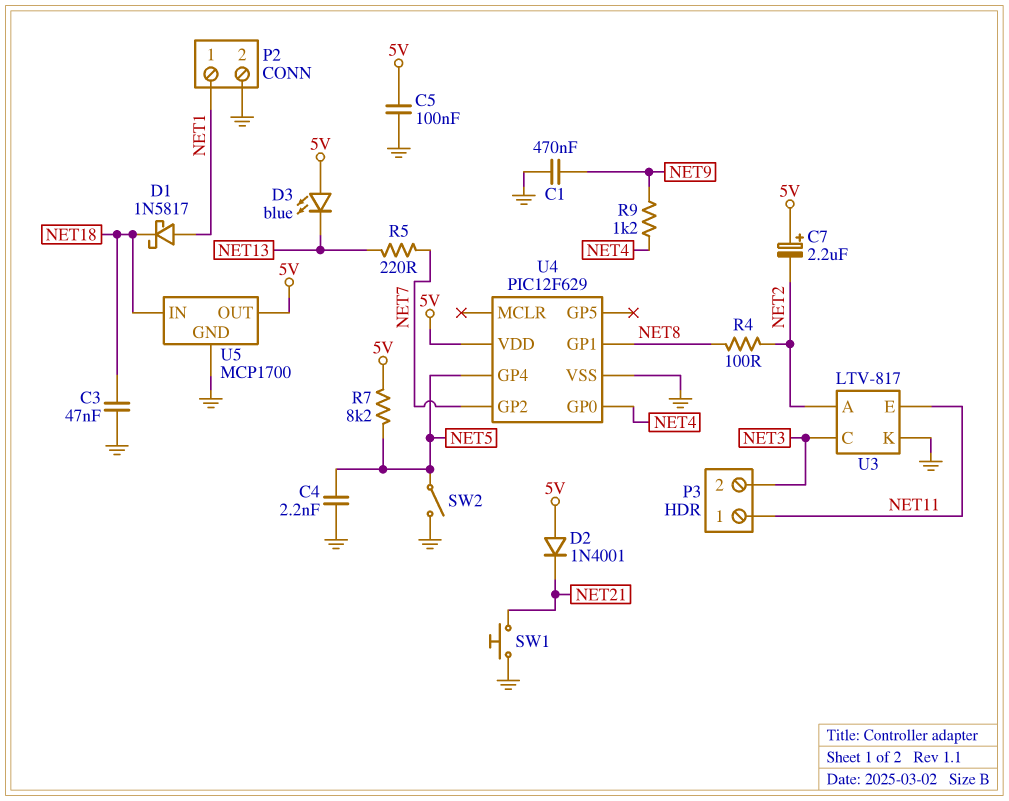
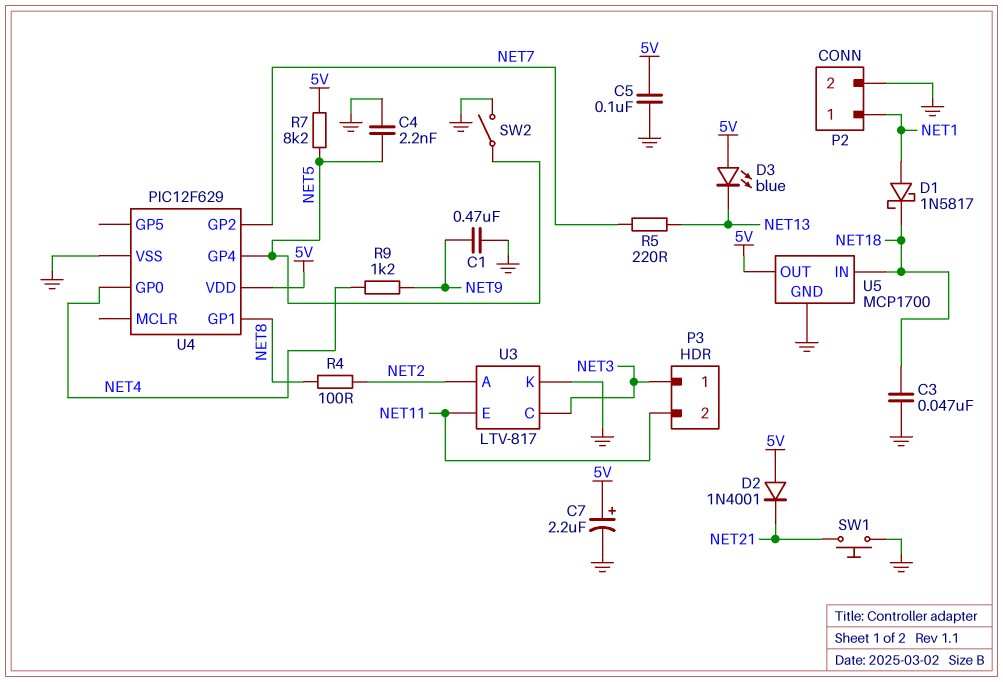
C7: 2.2uF (plus 5V, minus NET2) -> 2.2uF (plus 5V, minus GND)
P3 pin 1: NET11 -> NET3
P3 pin 2: NET3 -> NET11

